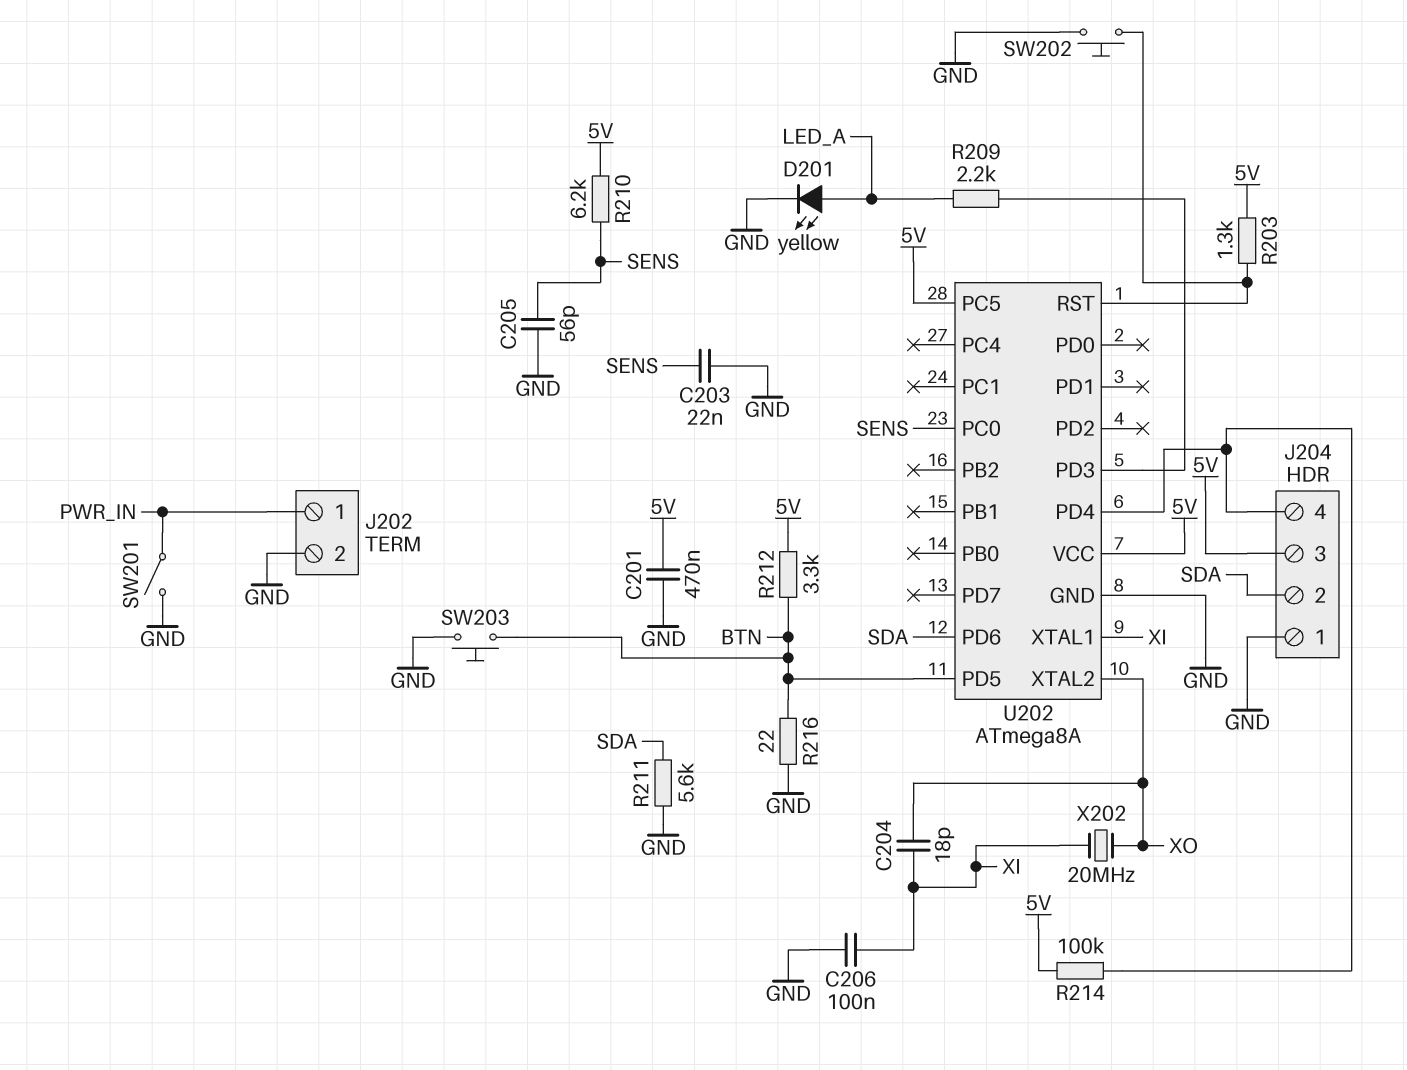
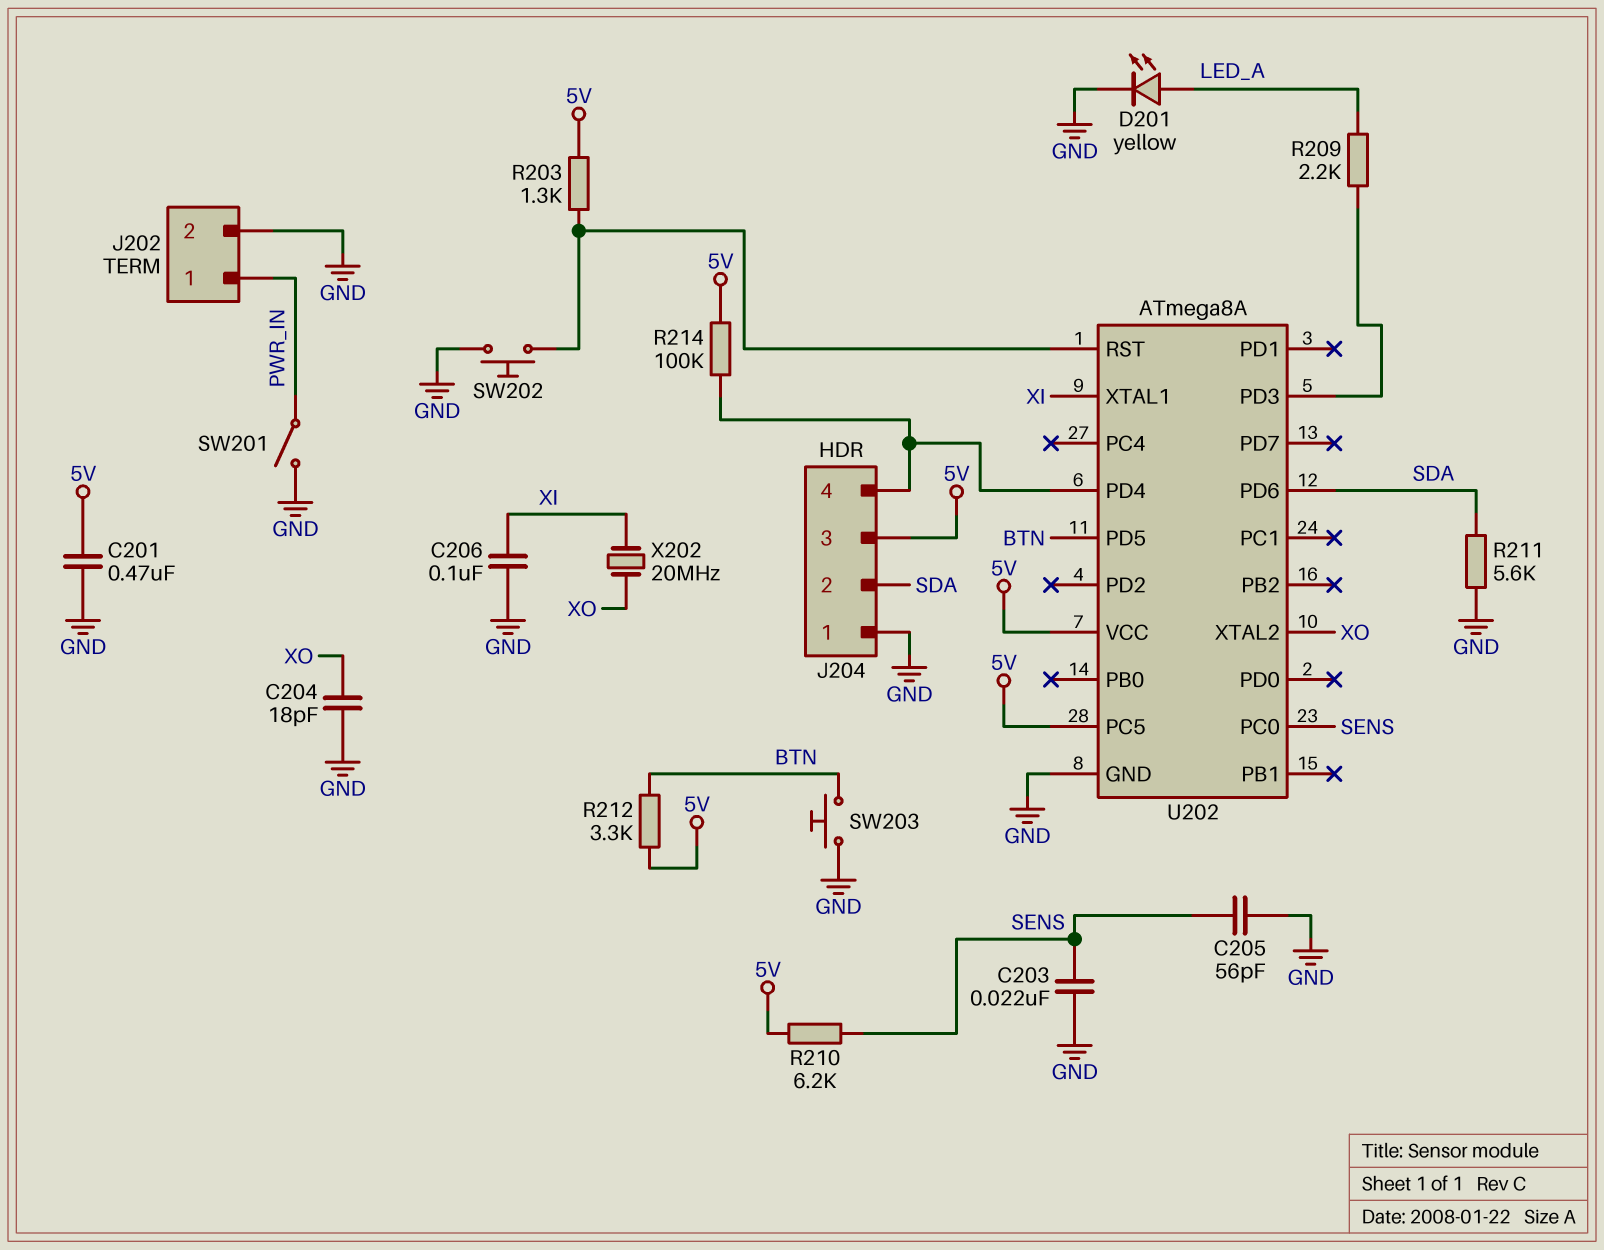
C204: 18pF (XI, XO) -> 18pF (GND, XO)
R216: 22 (BTN, GND) -> none

